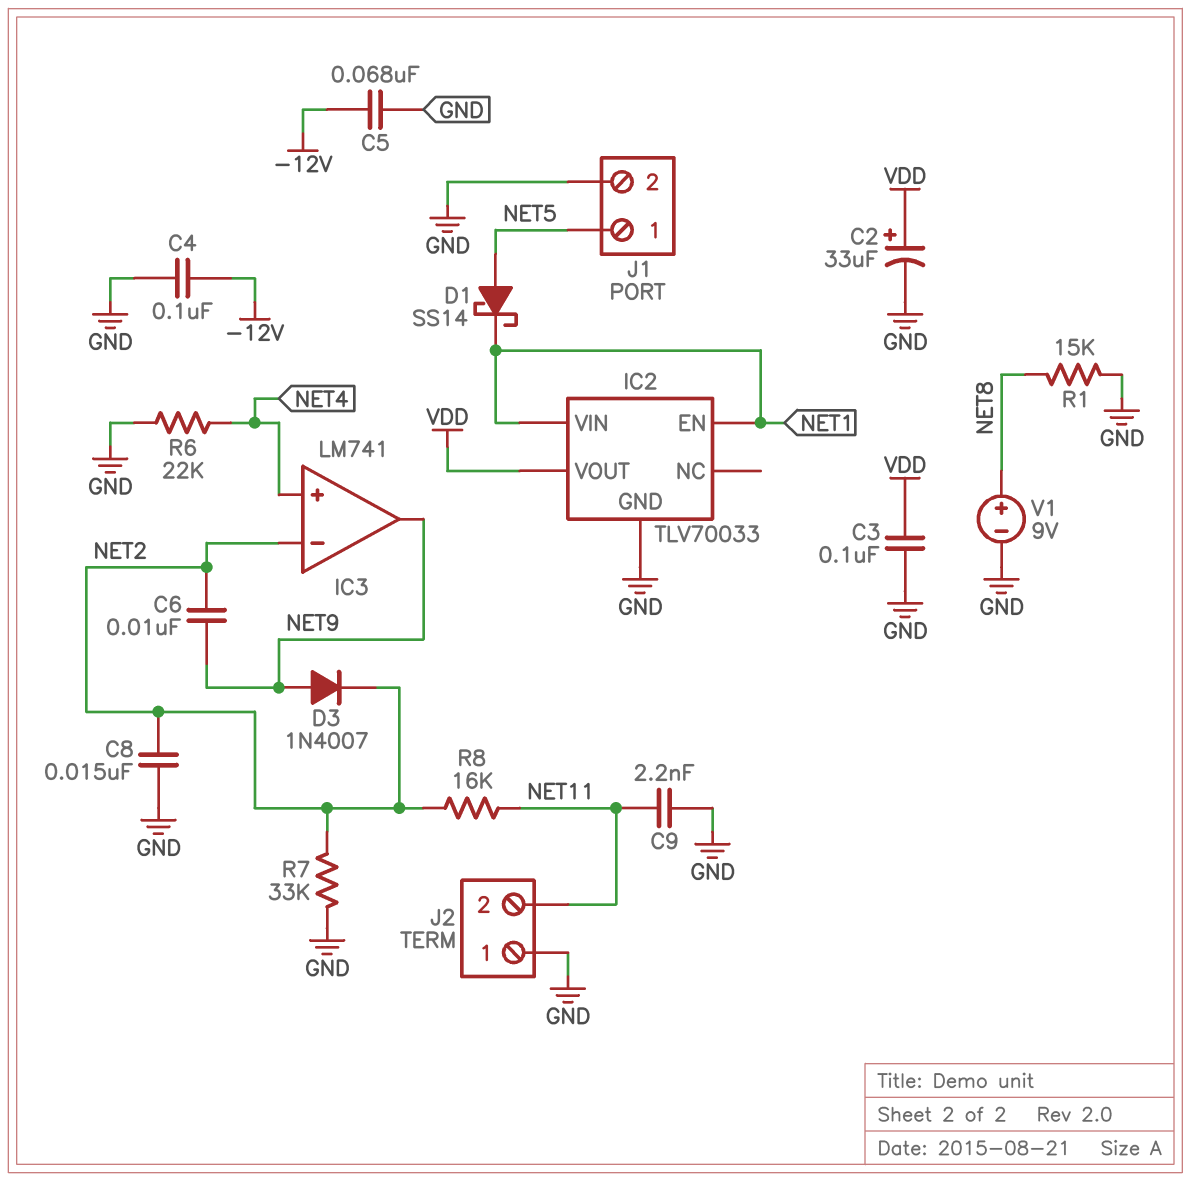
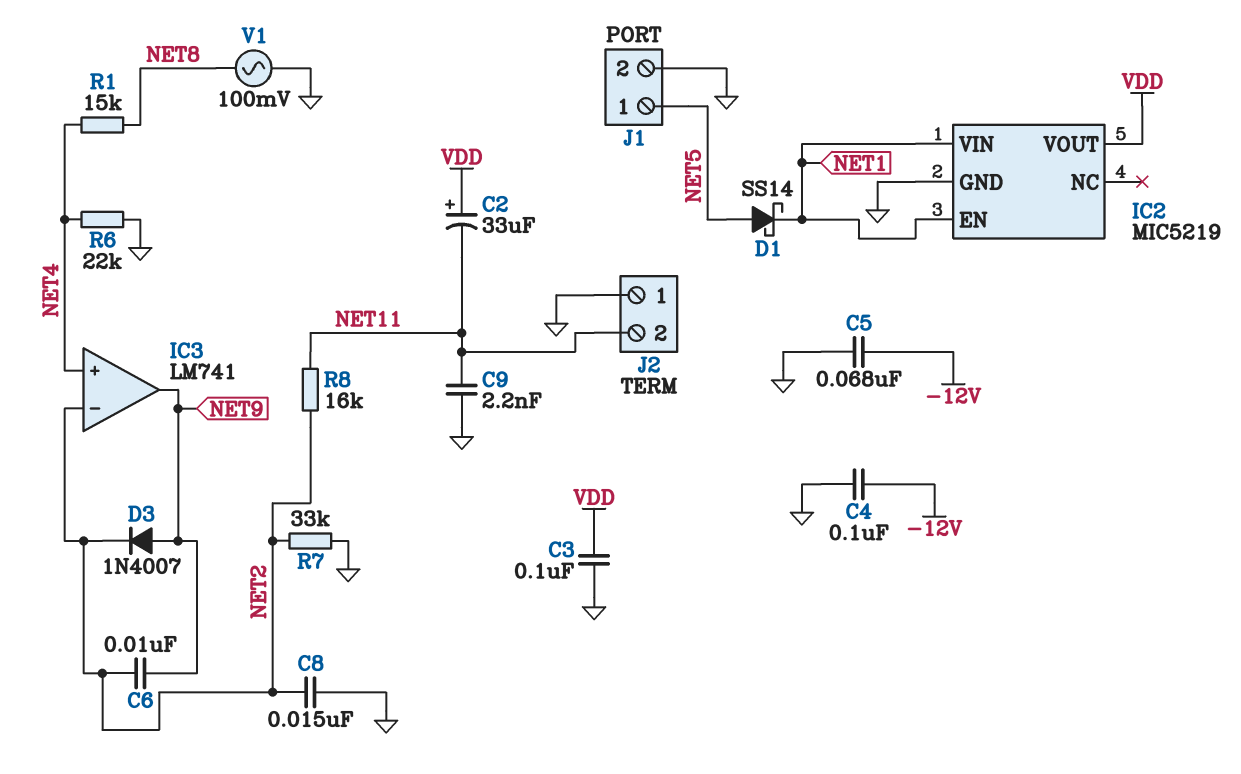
C2: 33uF (plus VDD, minus GND) -> 33uF (plus VDD, minus NET11)
IC2: TLV70033 -> MIC5219
R1: 15k (GND, NET8) -> 15k (NET4, NET8)
V1: 9V (plus NET8, minus GND) -> AC 100mV (GND, NET8)

